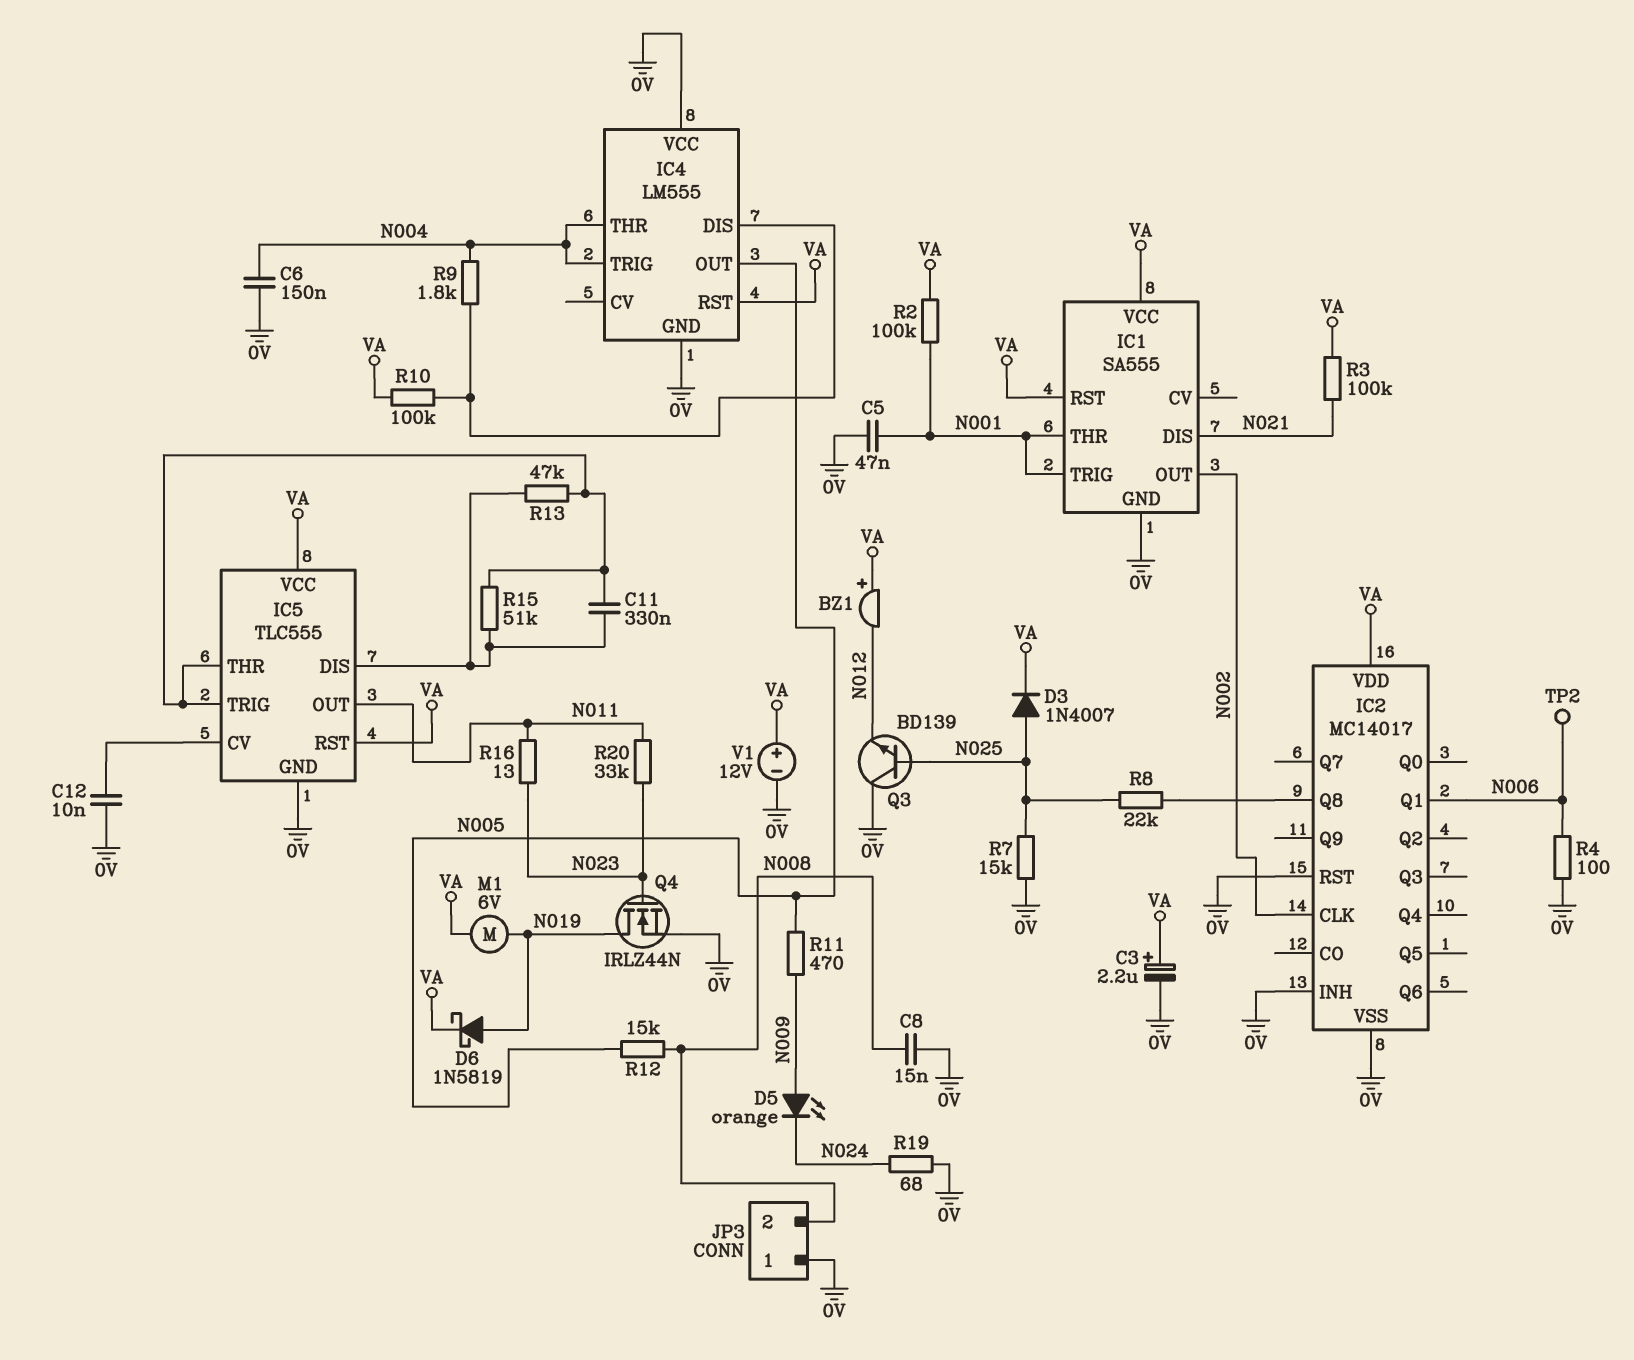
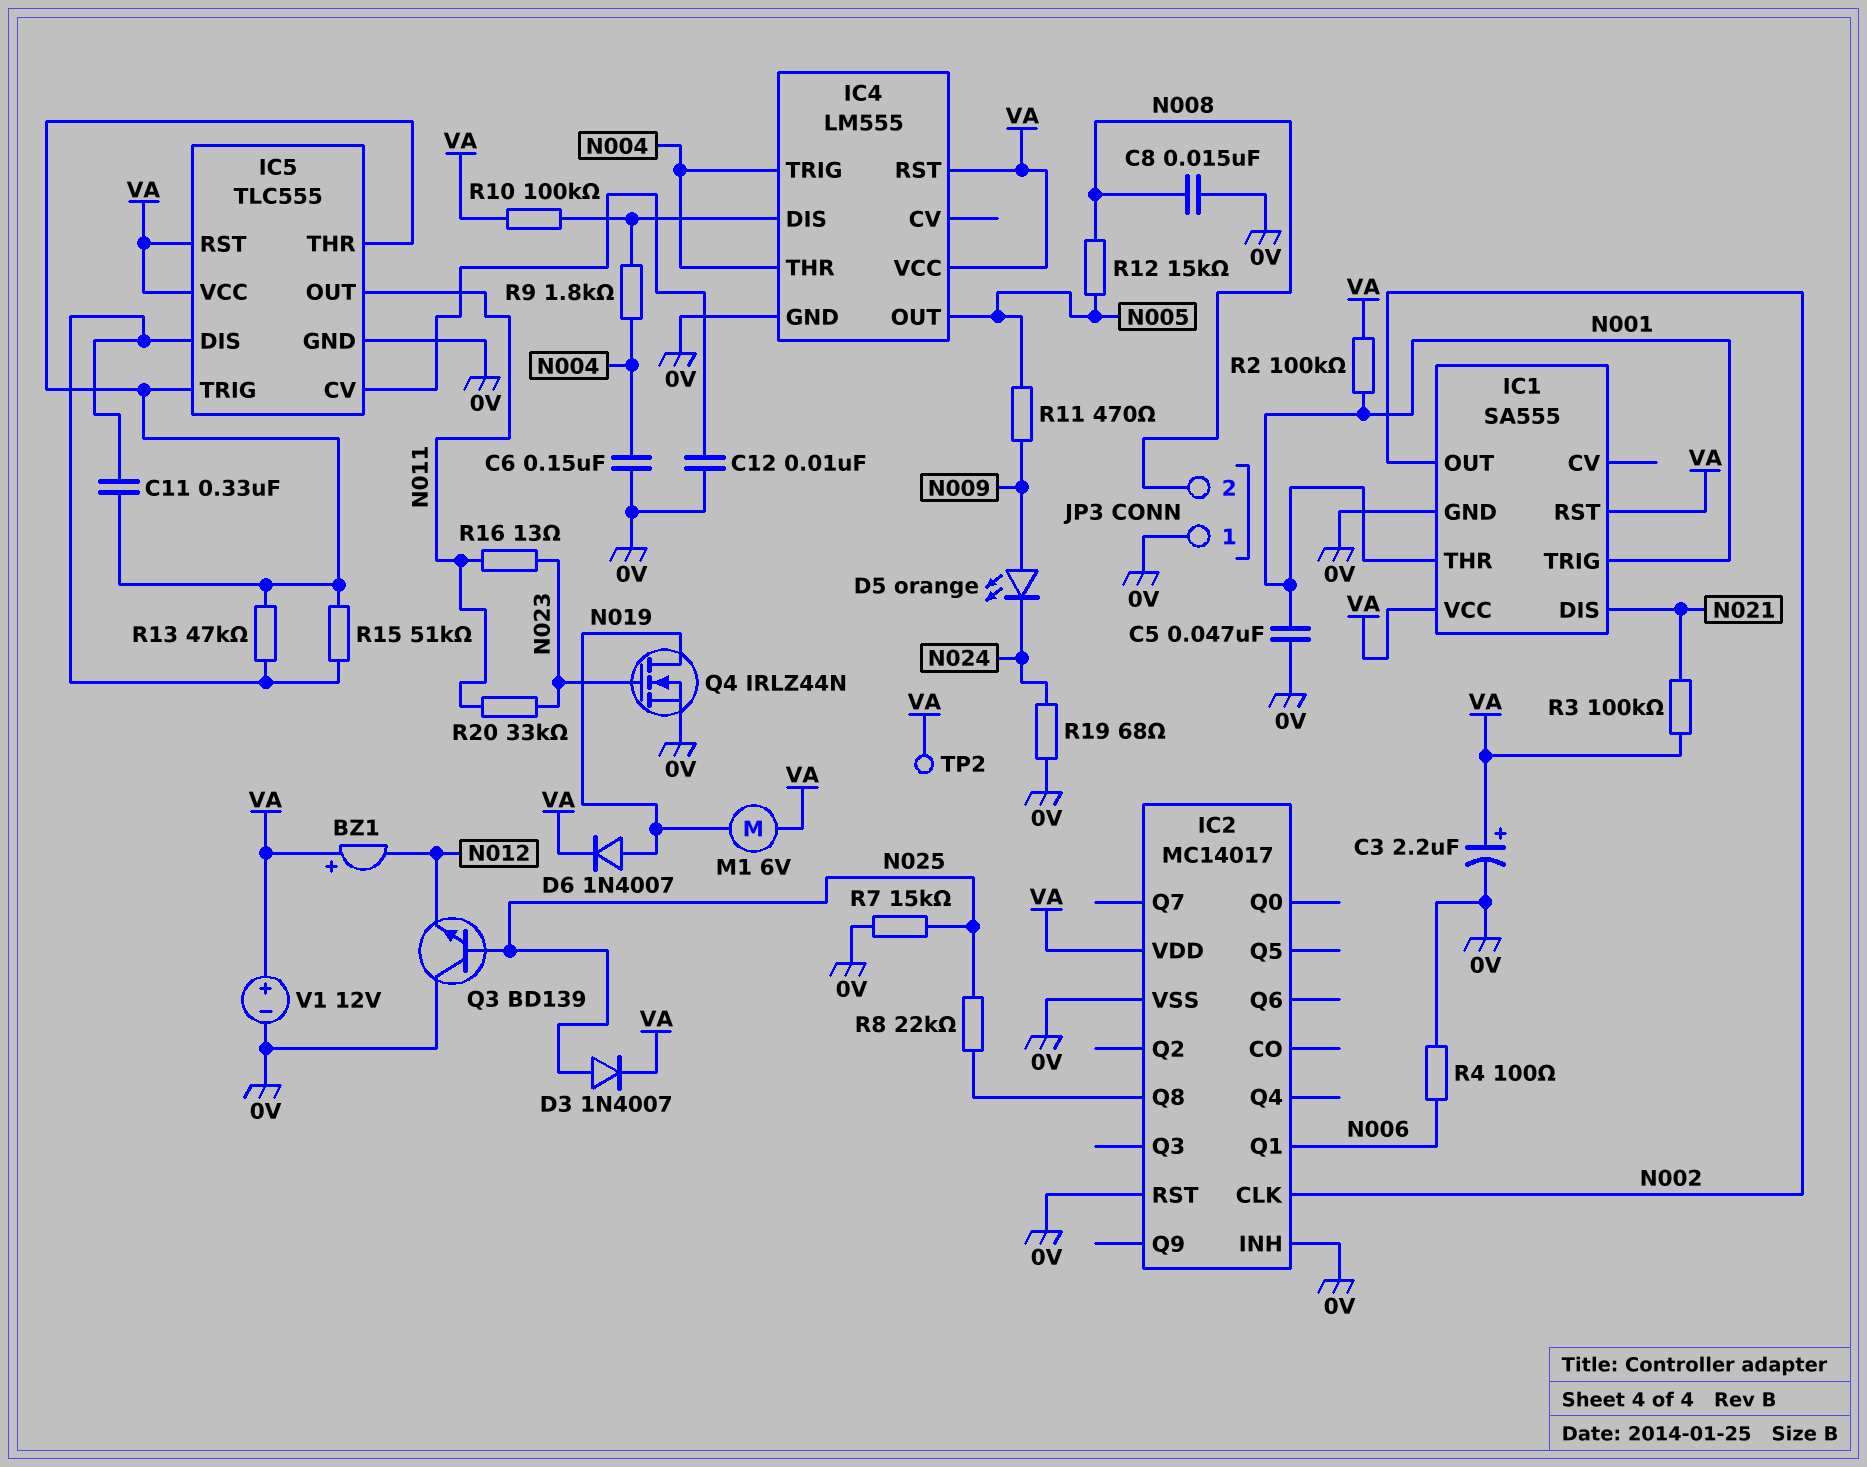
D6: schottky 1N5819 (A N019, K VA) -> diode 1N4007 (A N019, K VA)
IC4 pin VCC: 0V -> VA
TP2: test point (N006) -> test point (VA)

